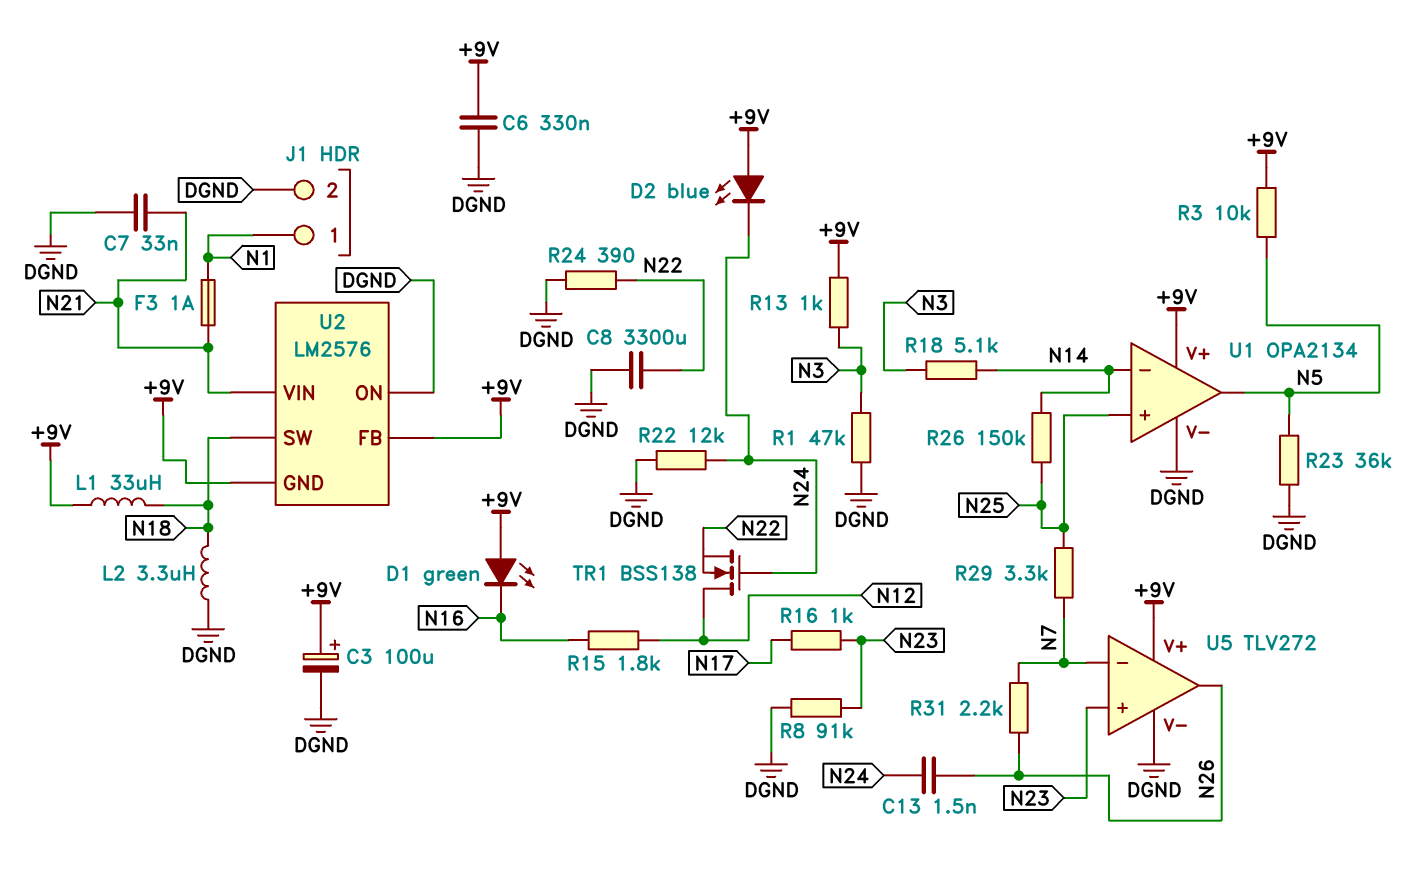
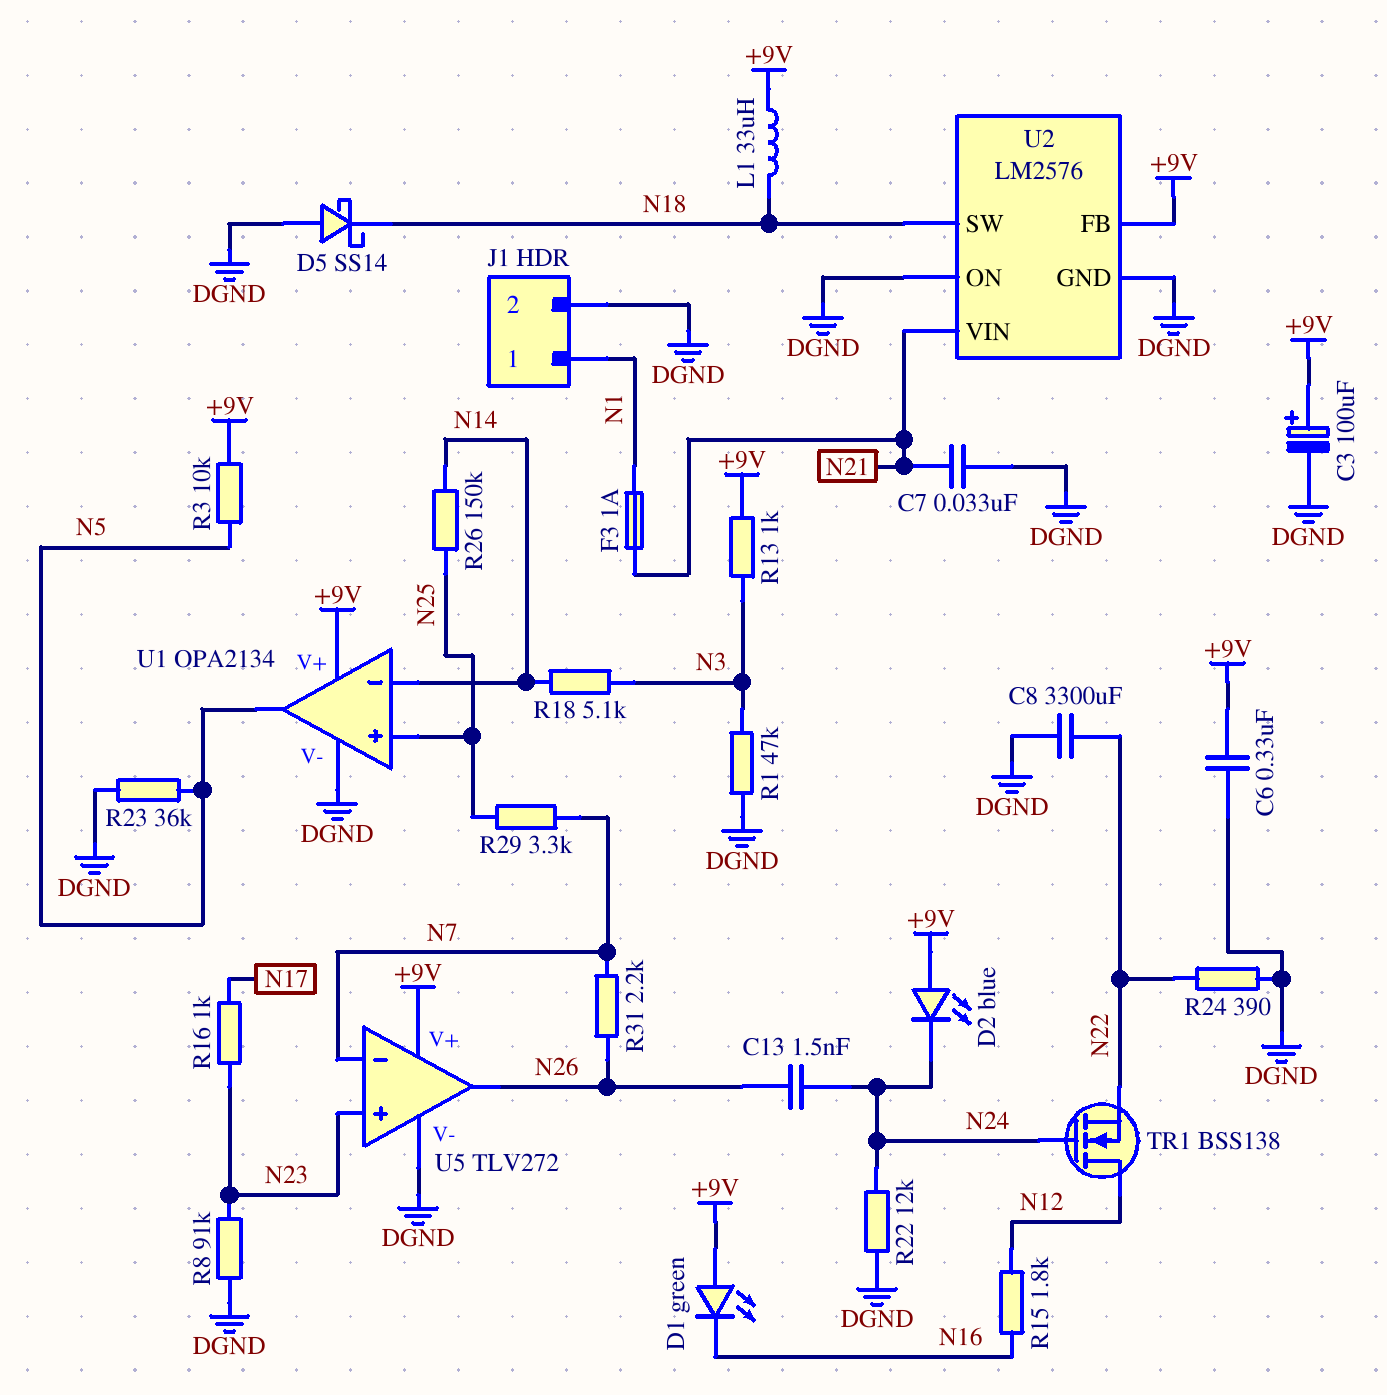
D5: none -> schottky SS14 (A DGND, K N18)
L2: 3.3uH (DGND, N18) -> none
U2 pin GND: +9V -> DGND

